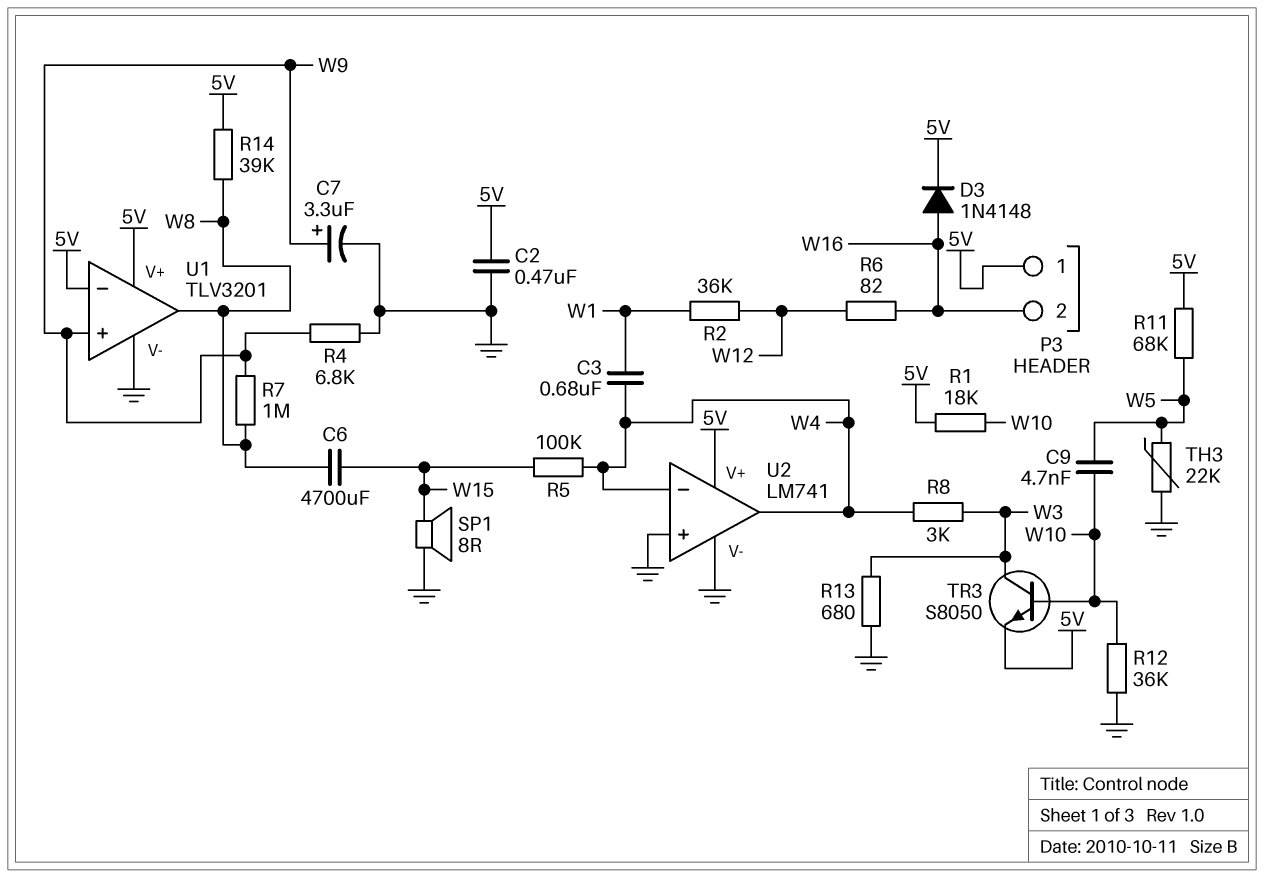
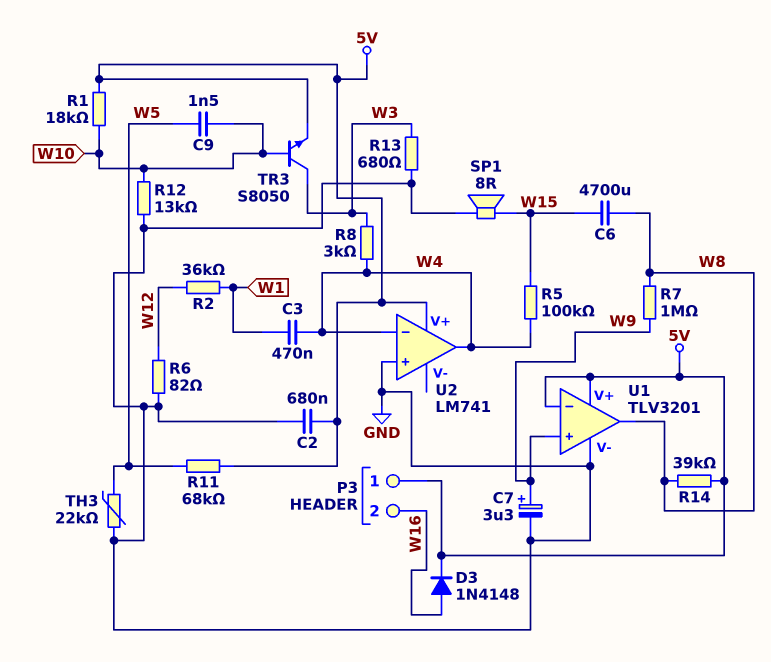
C2: 470nF (5V, GND) -> 680nF (5V, GND)
C3: 680nF (W1, W4) -> 470nF (W1, W4)
C9: 4.7nF (W5, W10) -> 1.5nF (W5, W10)
R4: 6.8k (GND, W9) -> none
R6: 82 (W12, W16) -> 82 (GND, W12)
R12: 36k (GND, W10) -> 13k (GND, W10)
U2 pin V-: GND -> none

